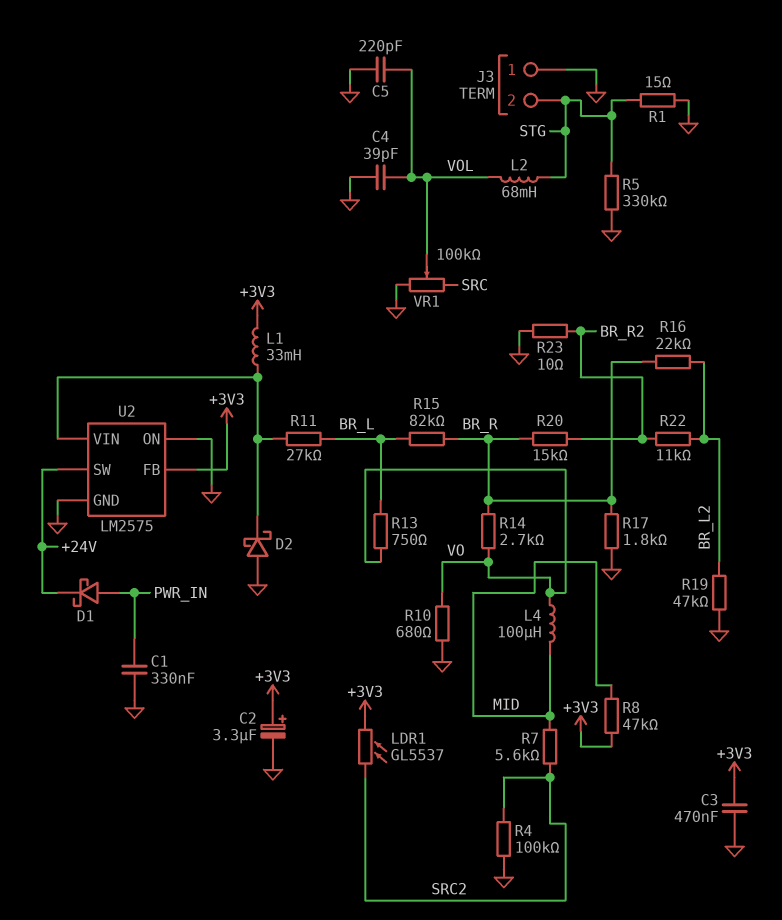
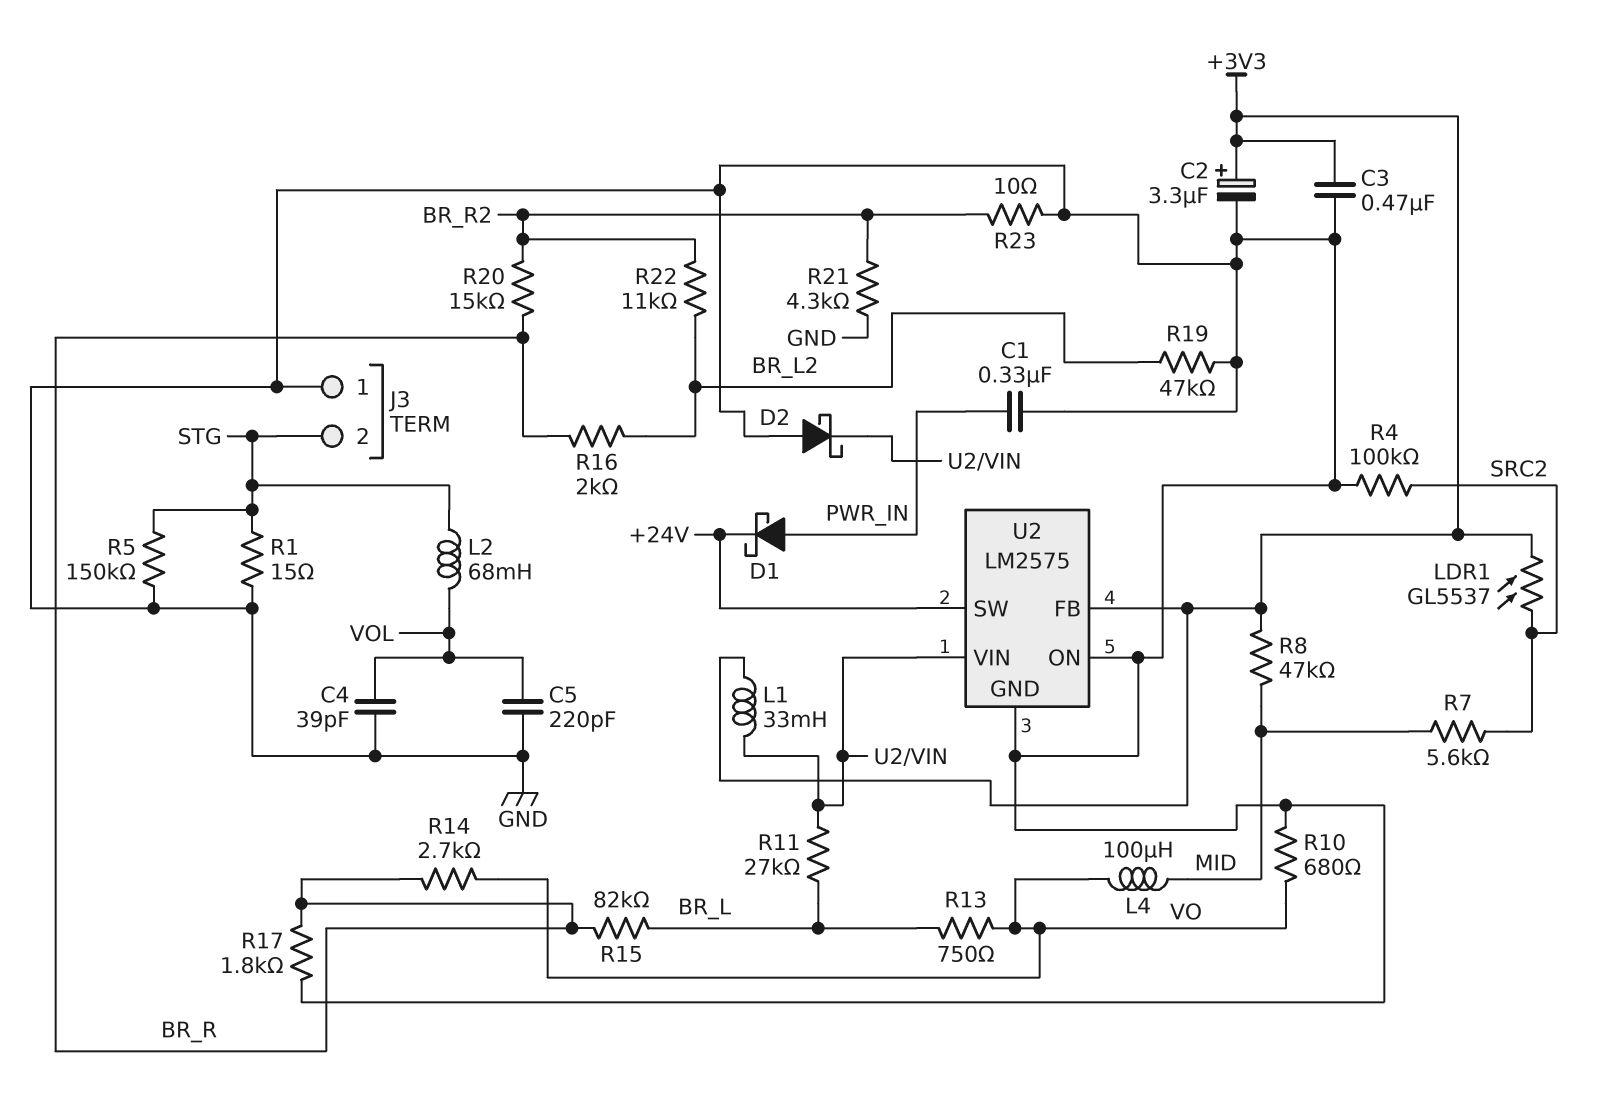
R5: 330k (GND, STG) -> 150k (GND, STG)
R16: 22k (BR_L2, BR_R) -> 2k (BR_L2, BR_R)
R21: none -> 4.3k (BR_R2, GND)
VR1: 100k (GND, SRC, wiper VOL) -> none

